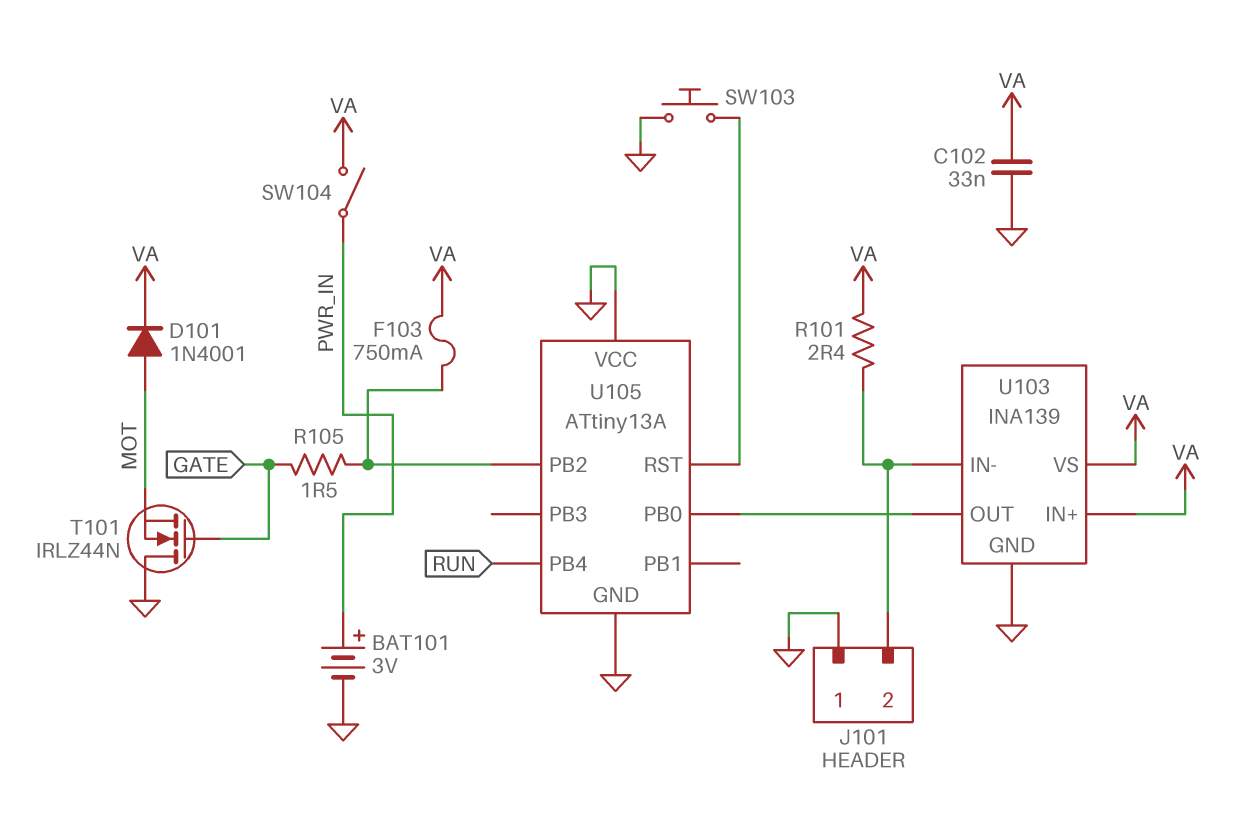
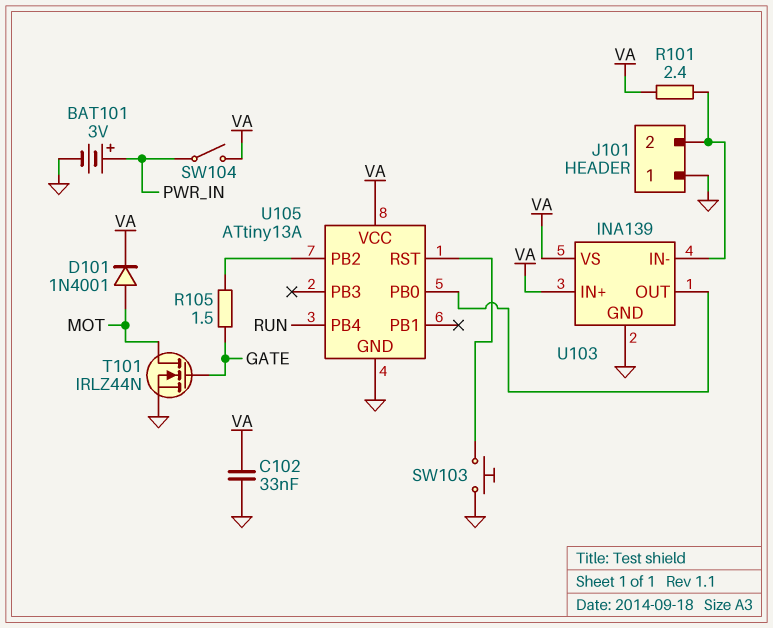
F103: 750mA (U105/PB2, VA) -> none
T101: NMOS IRLZ44N (G GATE, D GND, S MOT) -> NMOS IRLZ44N (G GATE, D MOT, S GND)
U105 pin VCC: GND -> VA

